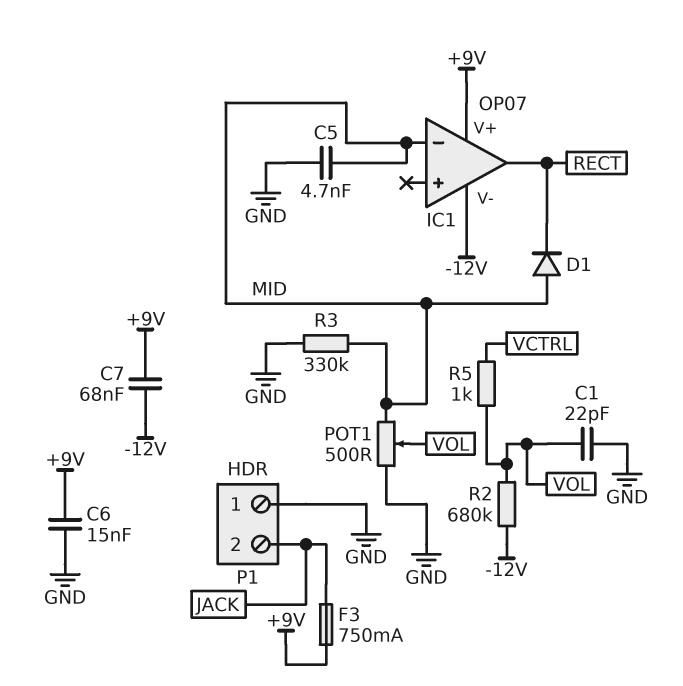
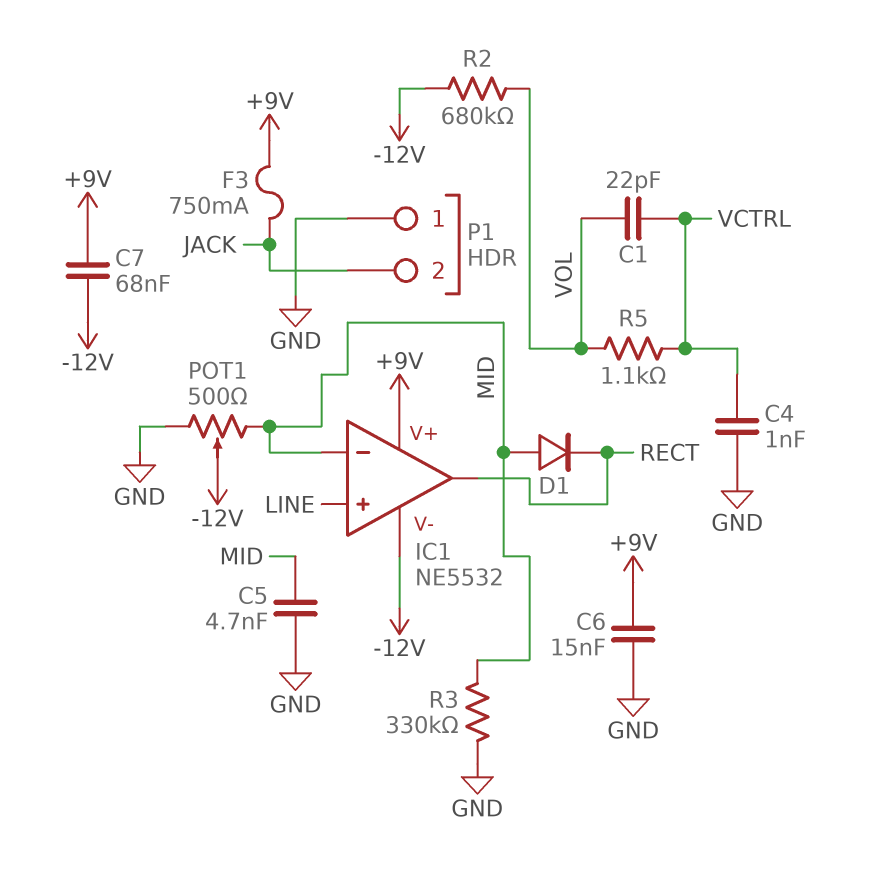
C1: 22pF (GND, VOL) -> 22pF (VCTRL, VOL)
C4: none -> 1nF (GND, VCTRL)
IC1: OP07 -> NE5532
IC1 pin in+: none -> LINE
POT1: 500 (GND, MID, wiper VOL) -> 500 (GND, MID, wiper -12V)
R5: 1k (VCTRL, VOL) -> 1.1k (VCTRL, VOL)

